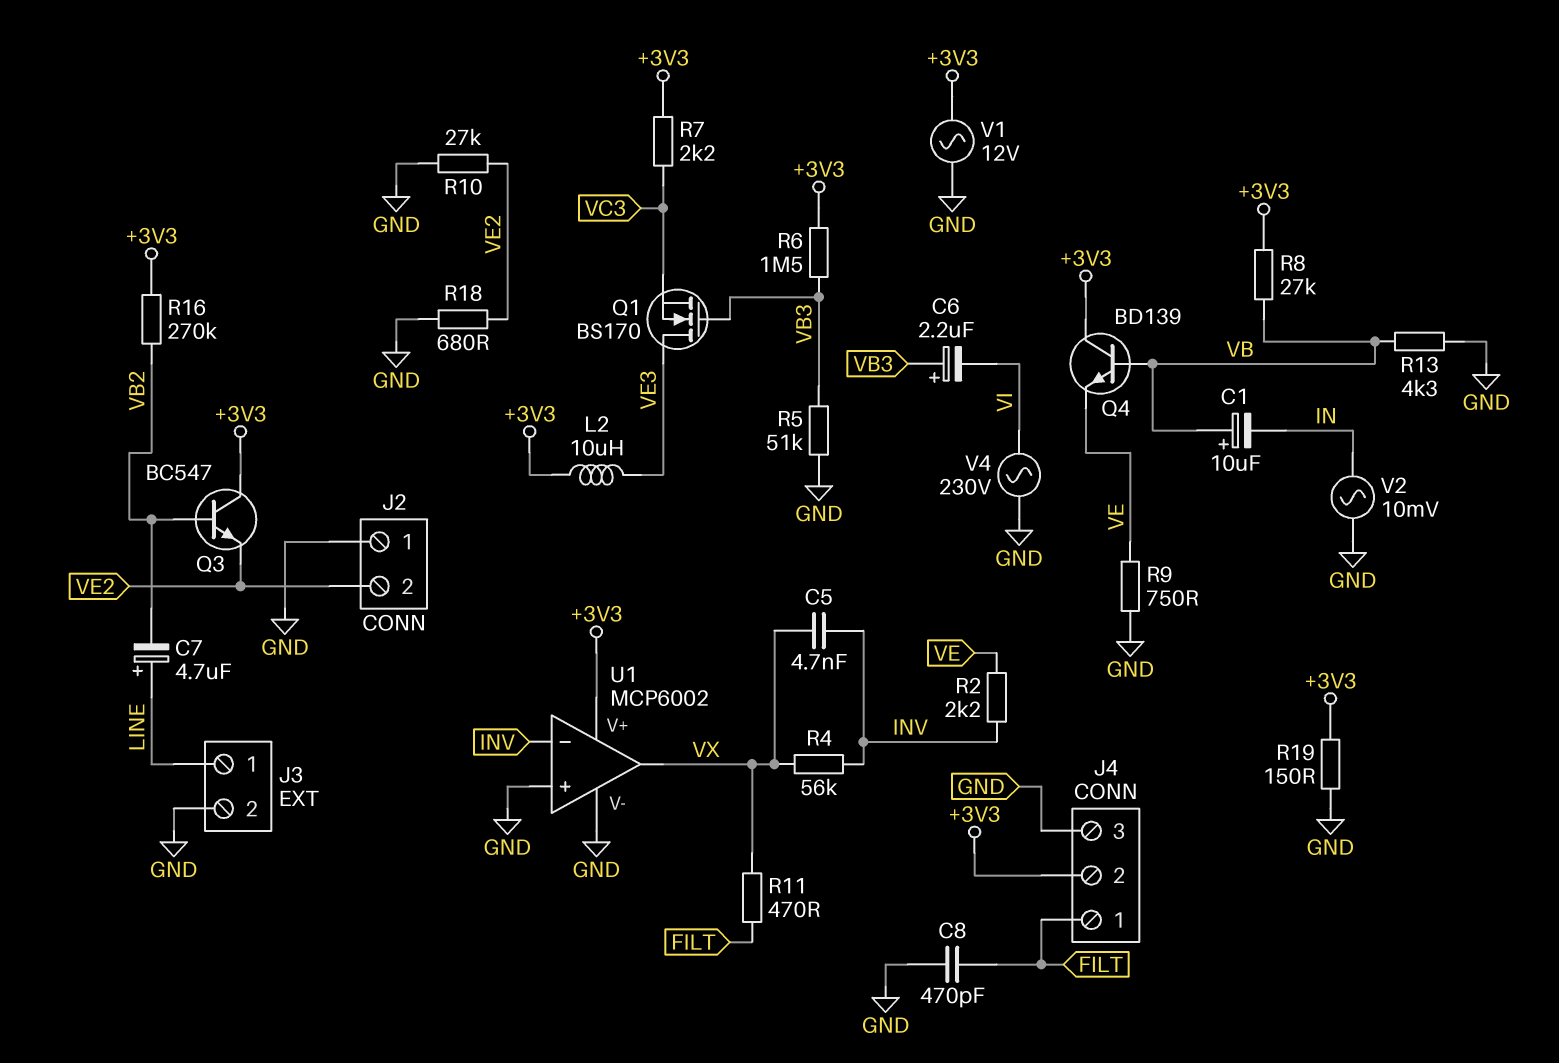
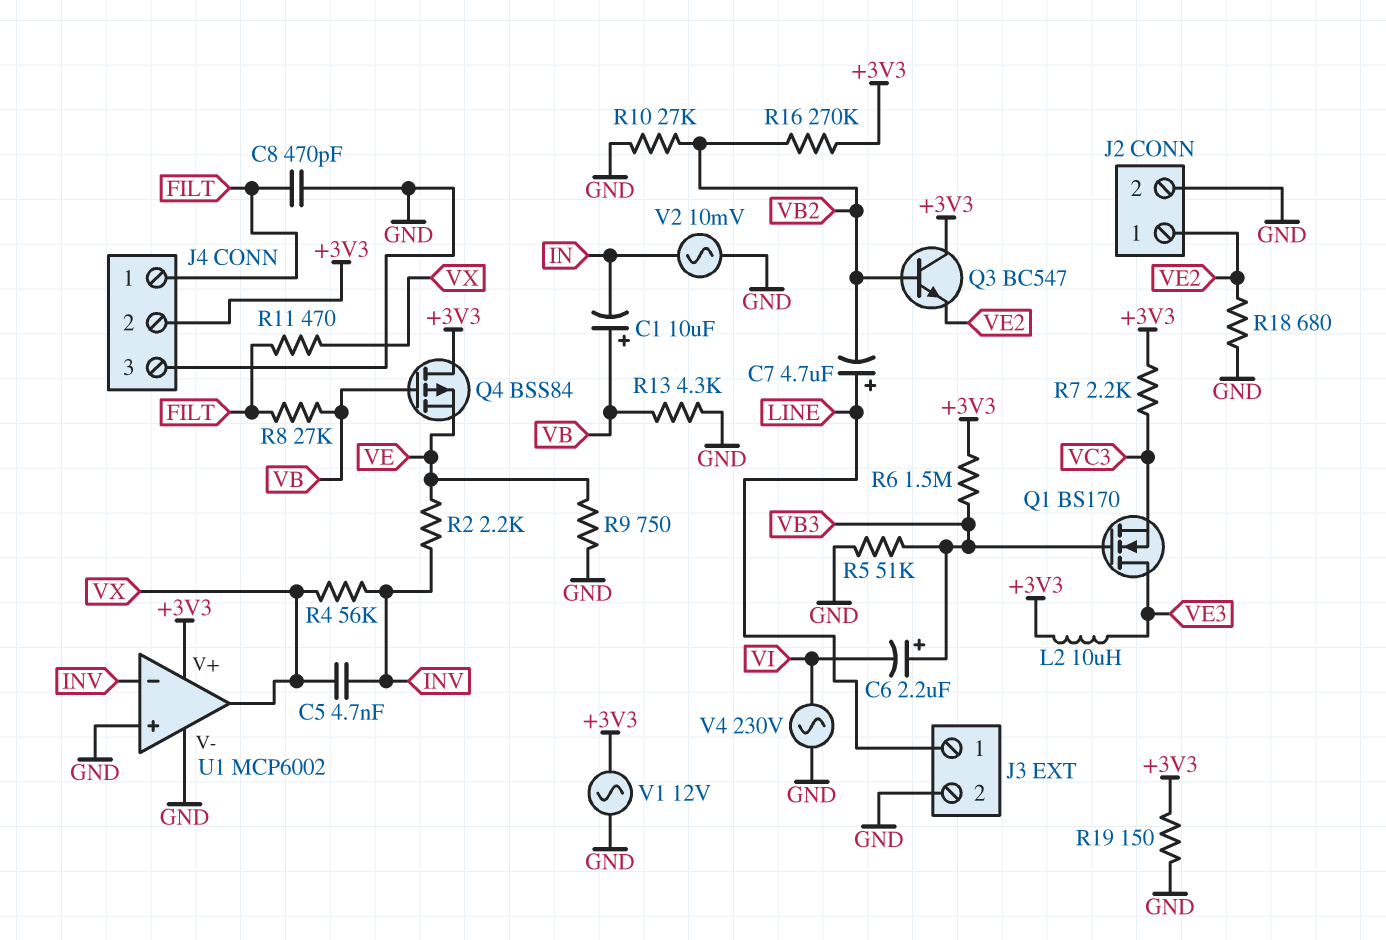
J2 pin 1: GND -> VE2
J2 pin 2: VE2 -> GND
Q4: NPN BD139 (B VB, C +3V3, E VE) -> PMOS BSS84 (G VB, D +3V3, S VE)
R8: 27k (+3V3, VB) -> 27k (FILT, VB)
R10: 27k (GND, VE2) -> 27k (GND, VB2)

